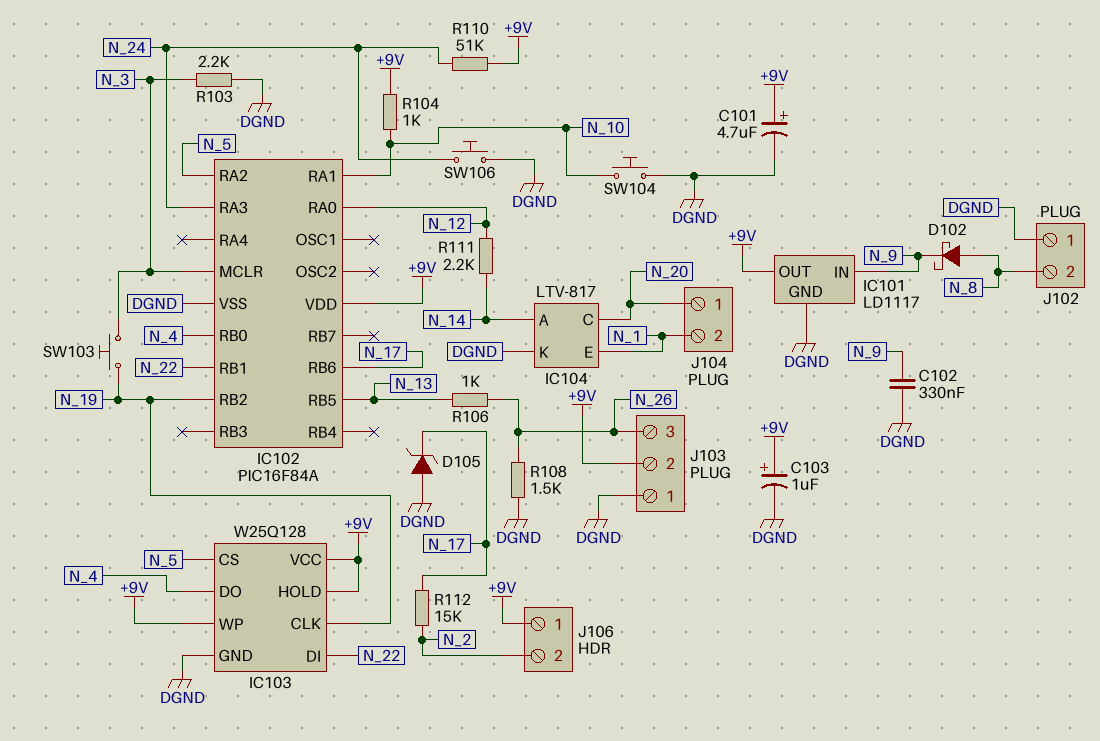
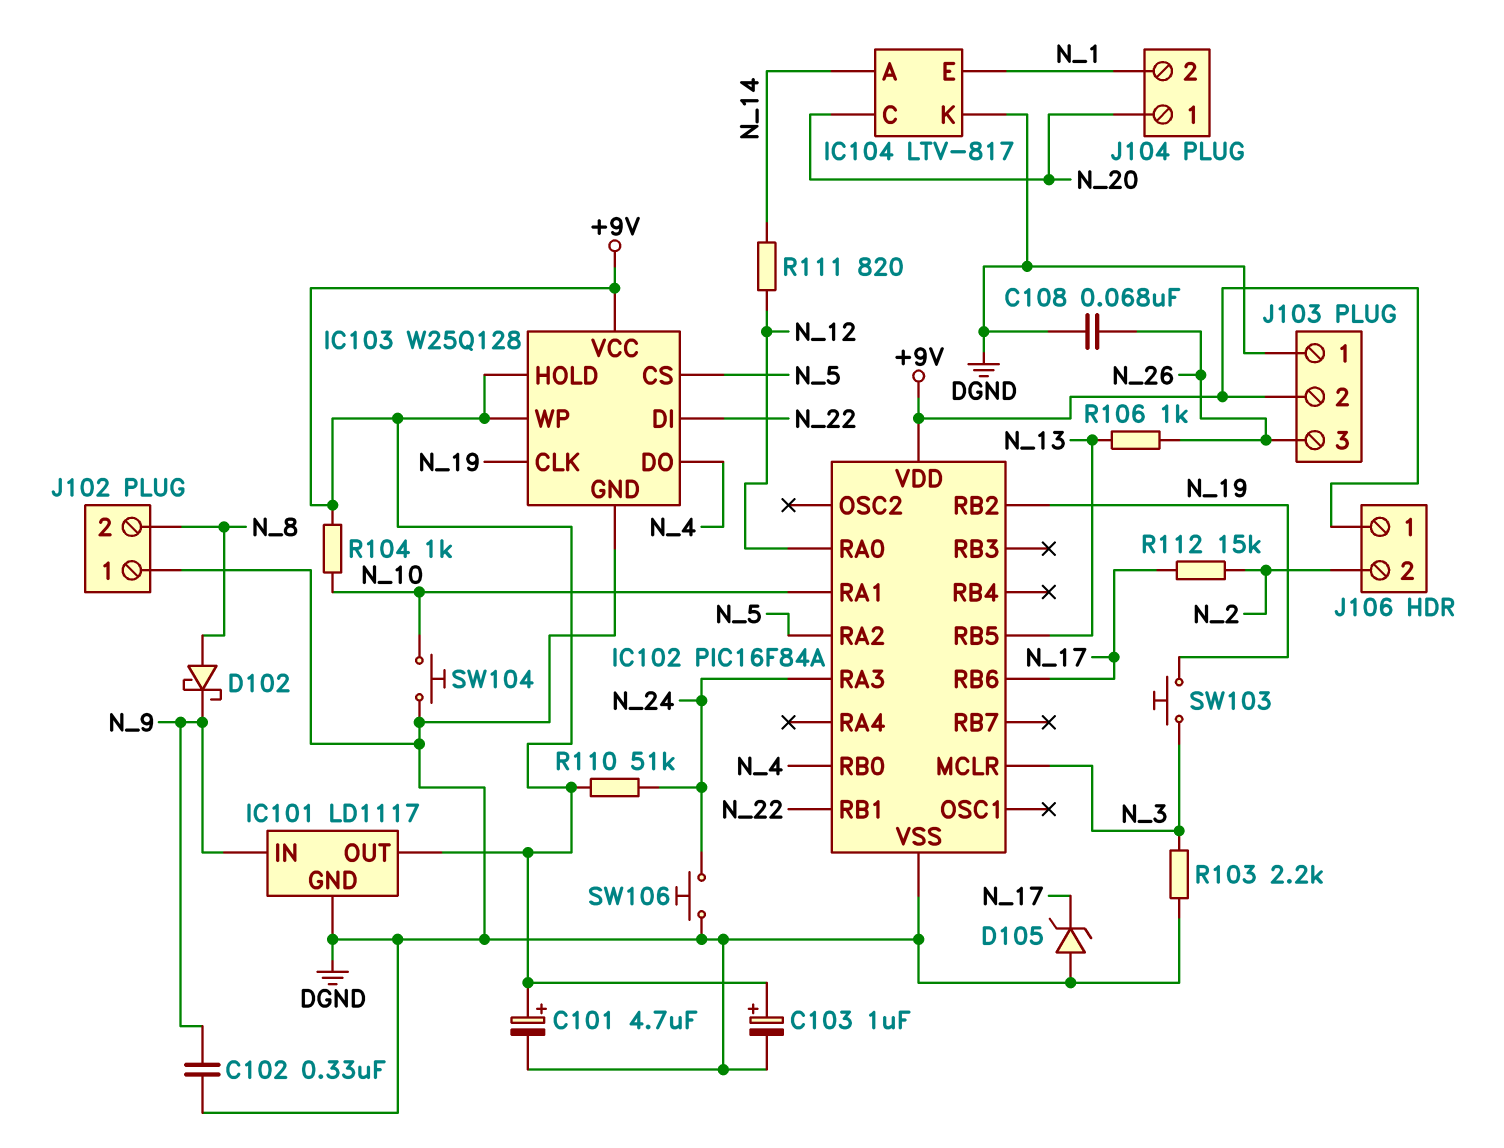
C108: none -> 68nF (DGND, N_26)
R108: 1.5k (DGND, N_26) -> none
R111: 2.2k (N_12, N_14) -> 820 (N_12, N_14)

